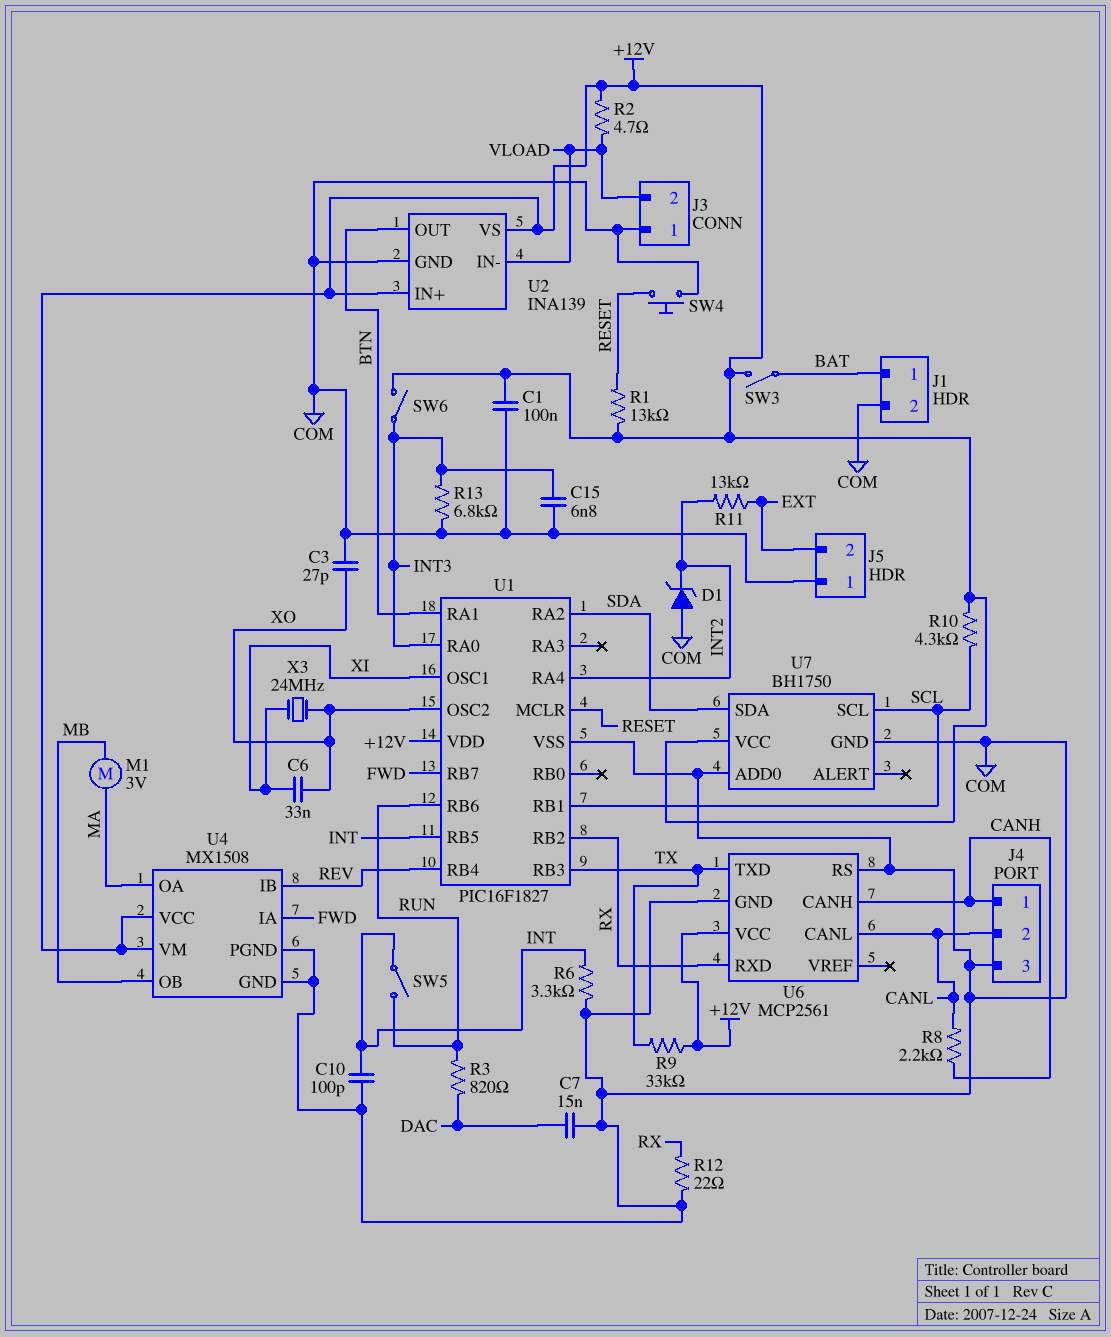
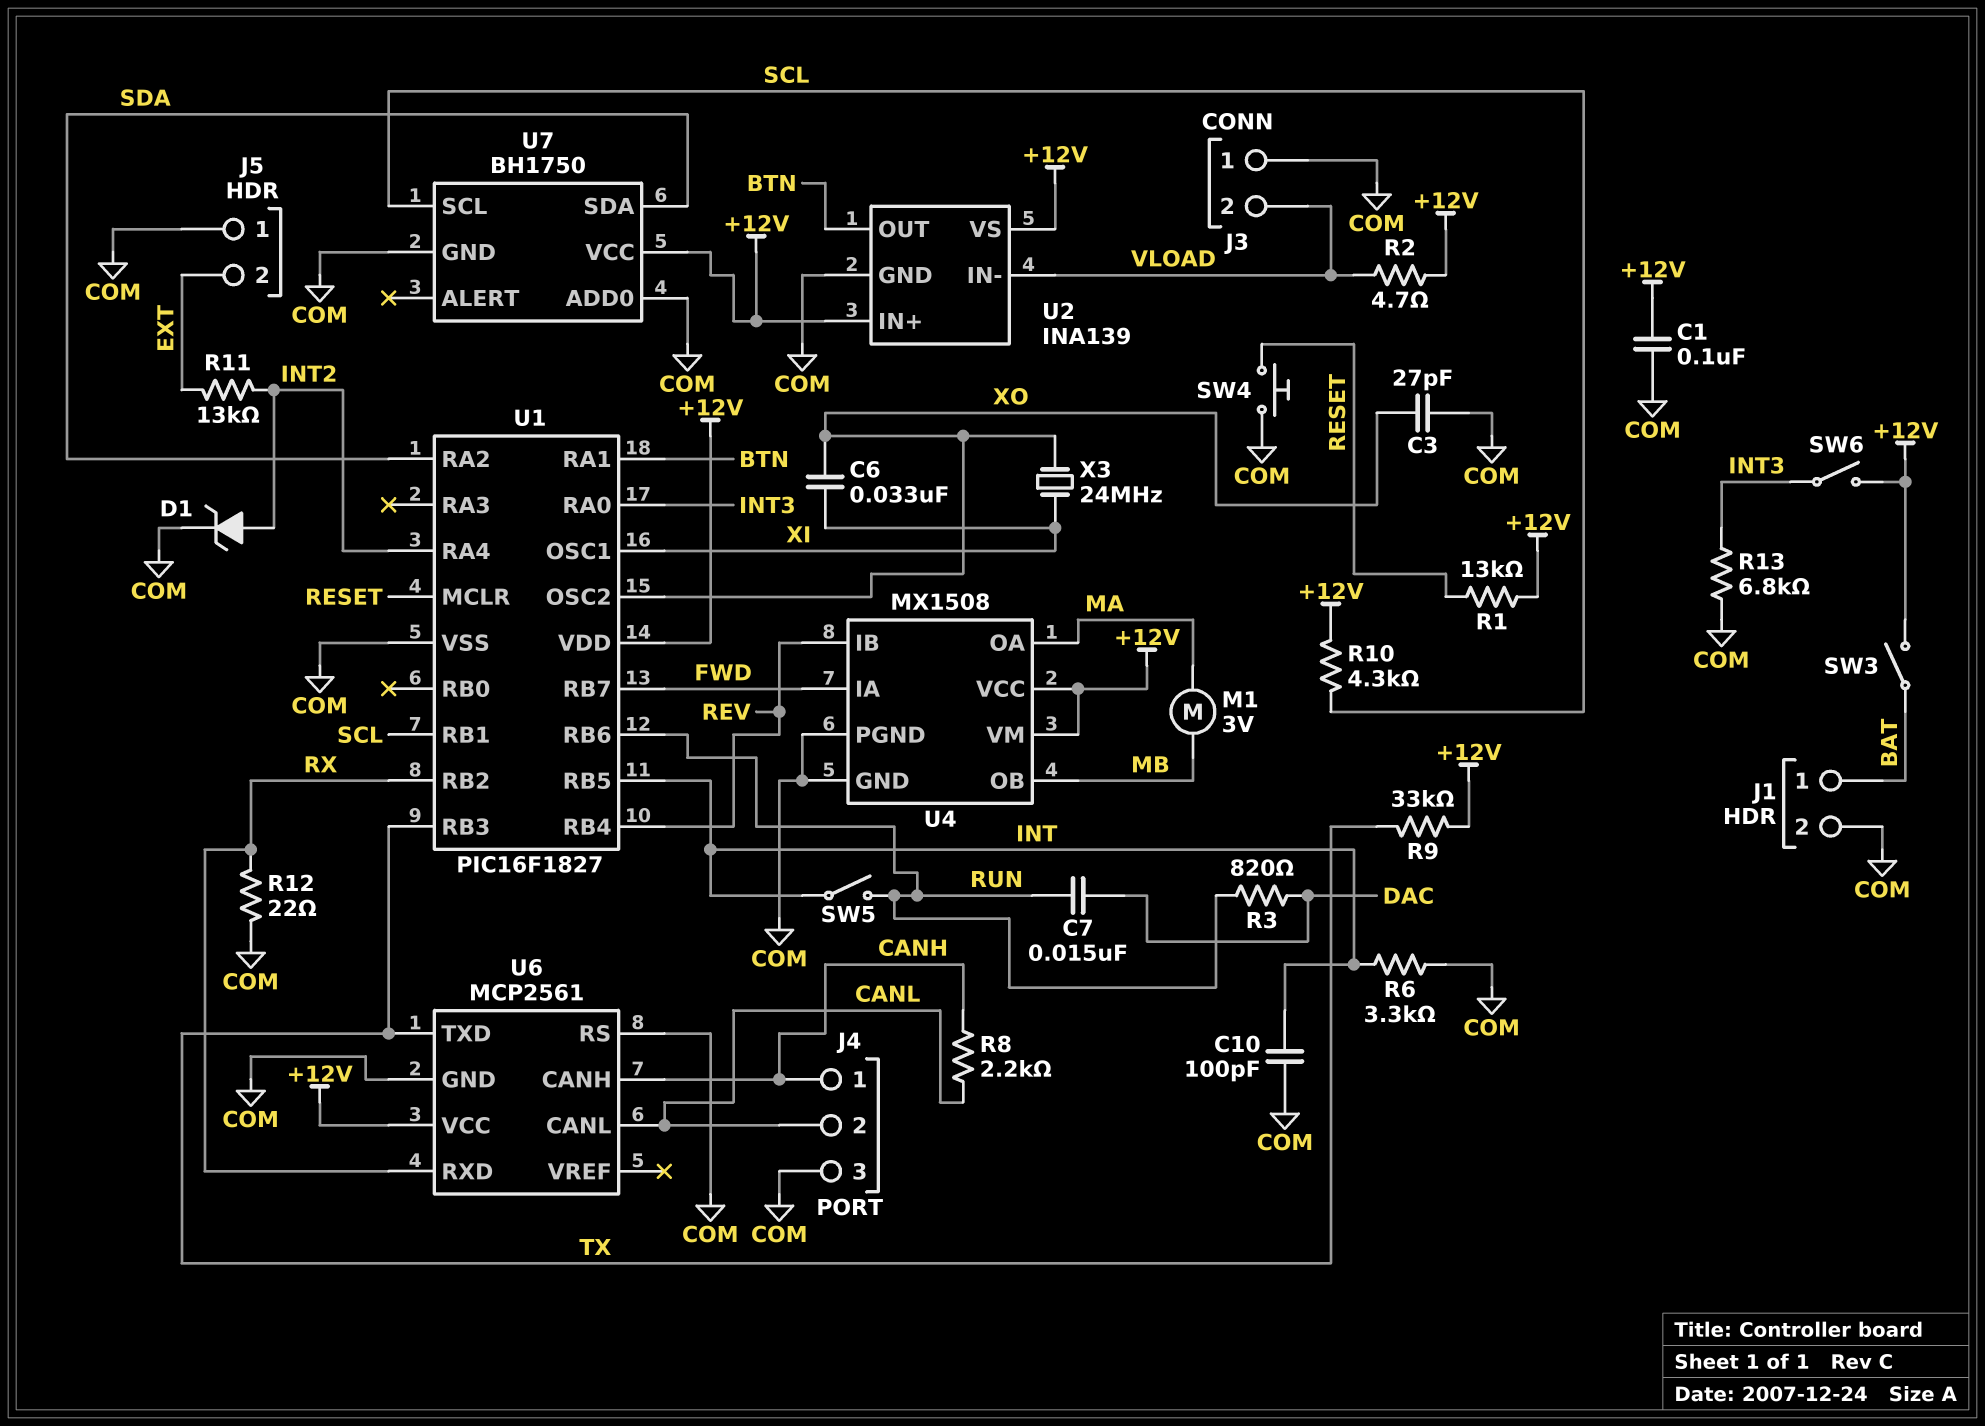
C7: 15nF (COM, DAC) -> 15nF (DAC, RUN)
C15: 6.8nF (COM, INT3) -> none
D1: zener (A COM, K INT2) -> zener (A INT2, K COM)

